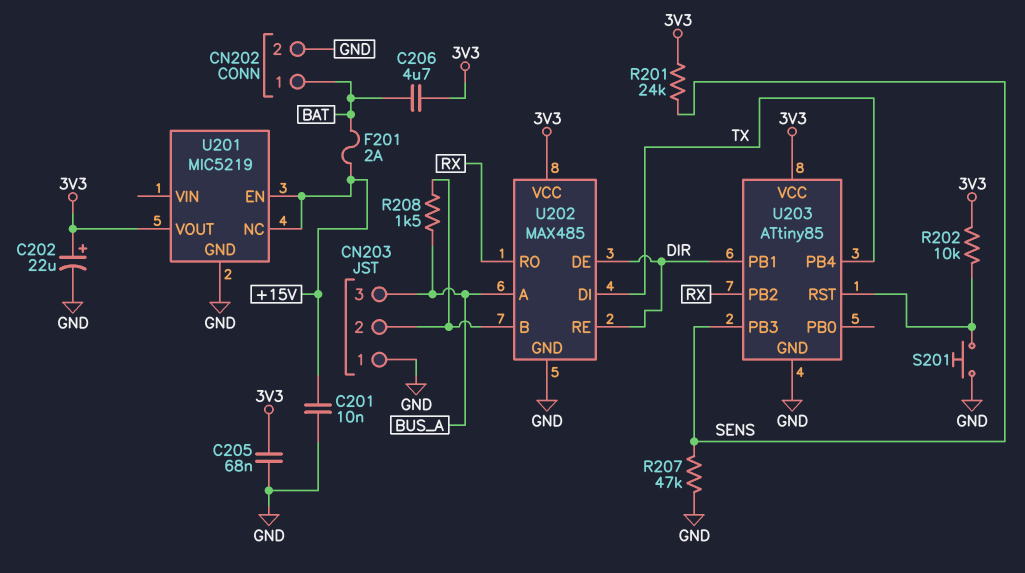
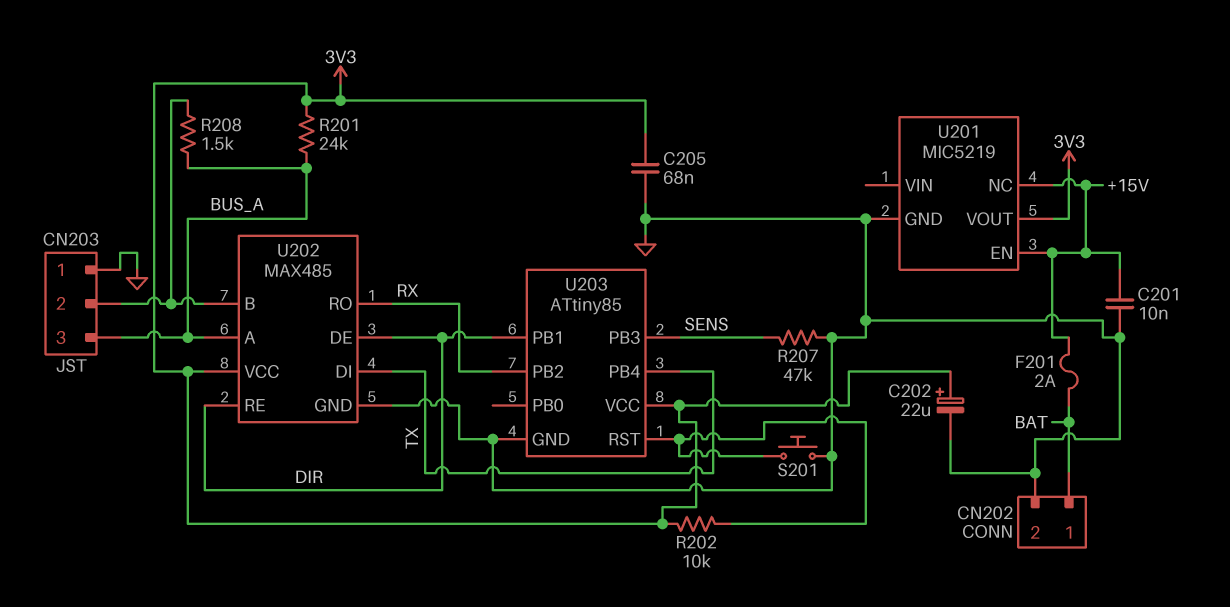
C206: 4.7uF (3V3, BAT) -> none
R201: 24k (3V3, SENS) -> 24k (3V3, BUS_A)

